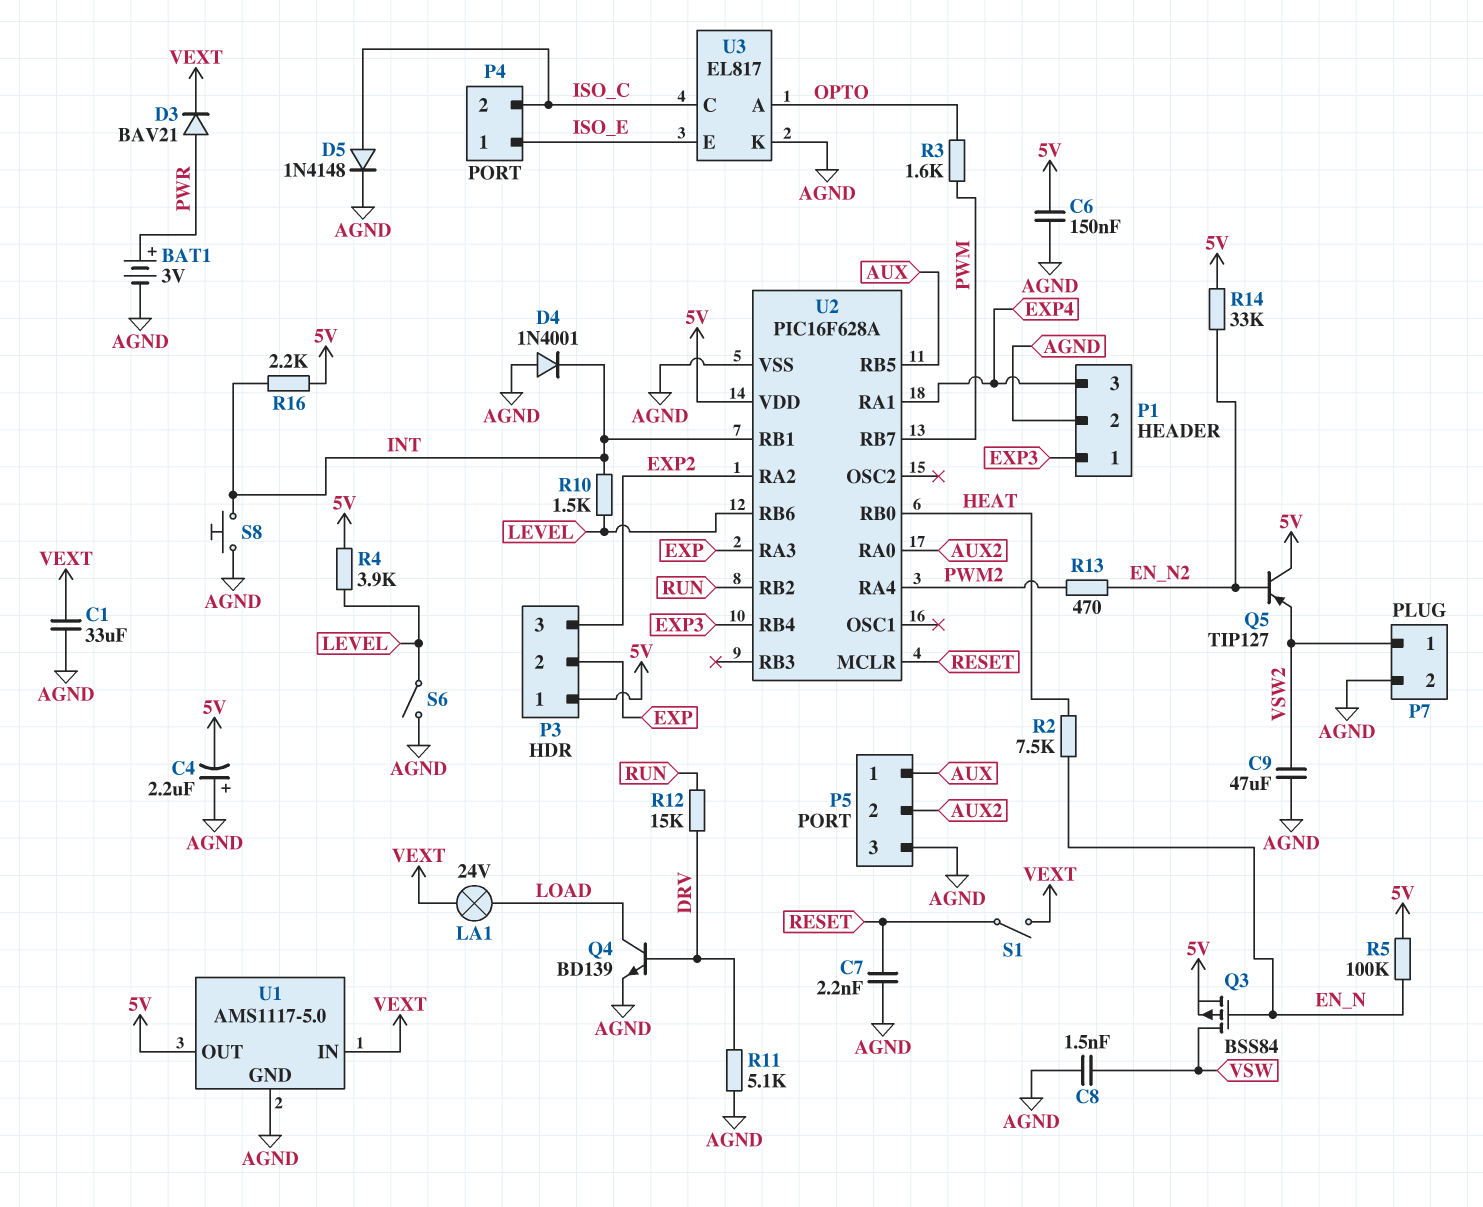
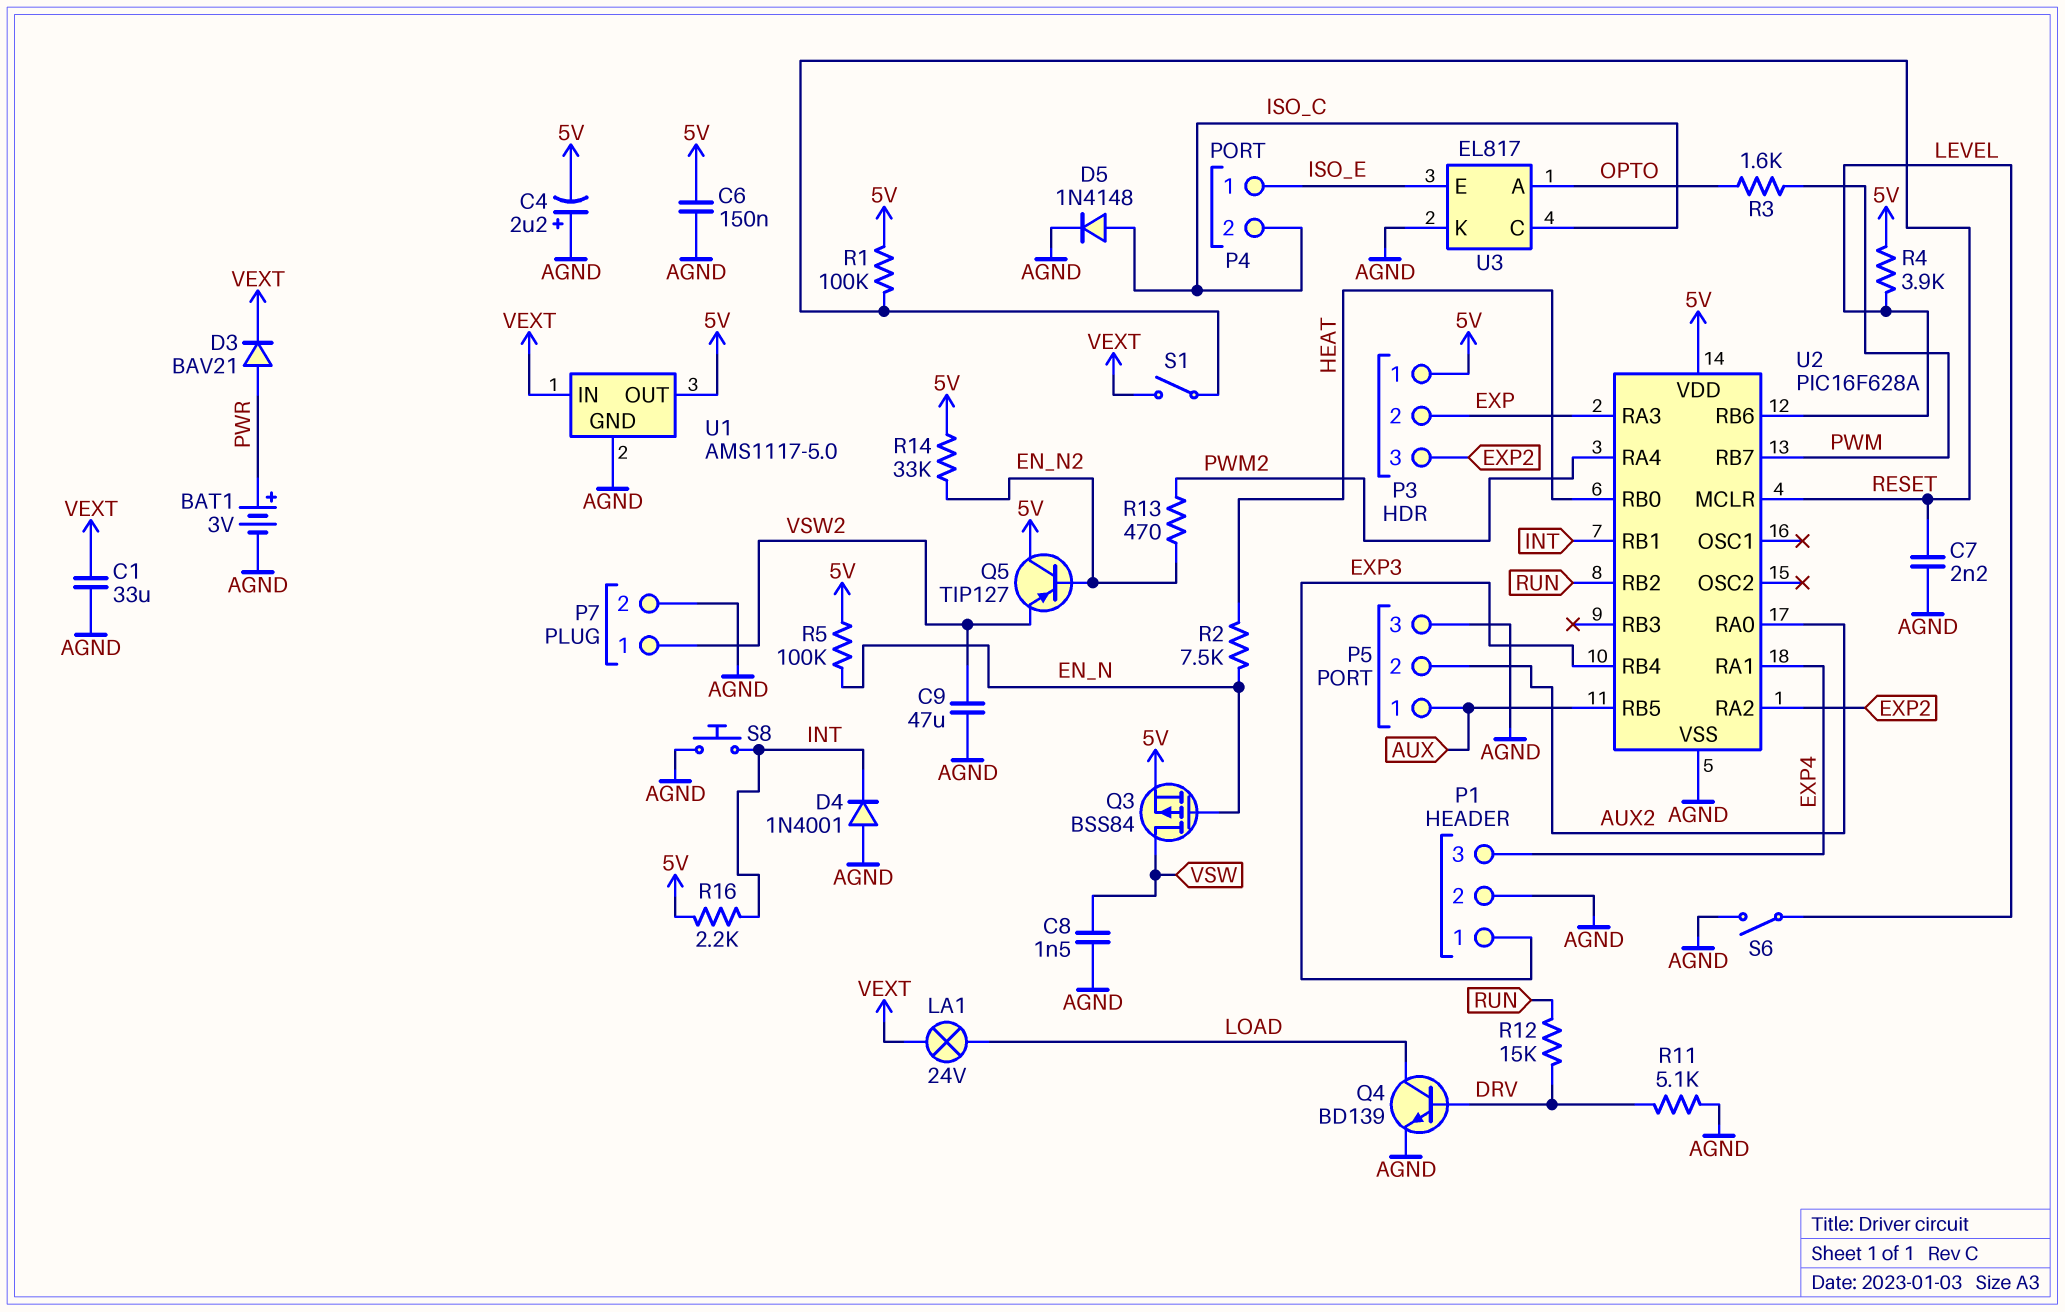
R1: none -> 100k (5V, RESET)
R10: 1.5k (INT, LEVEL) -> none

